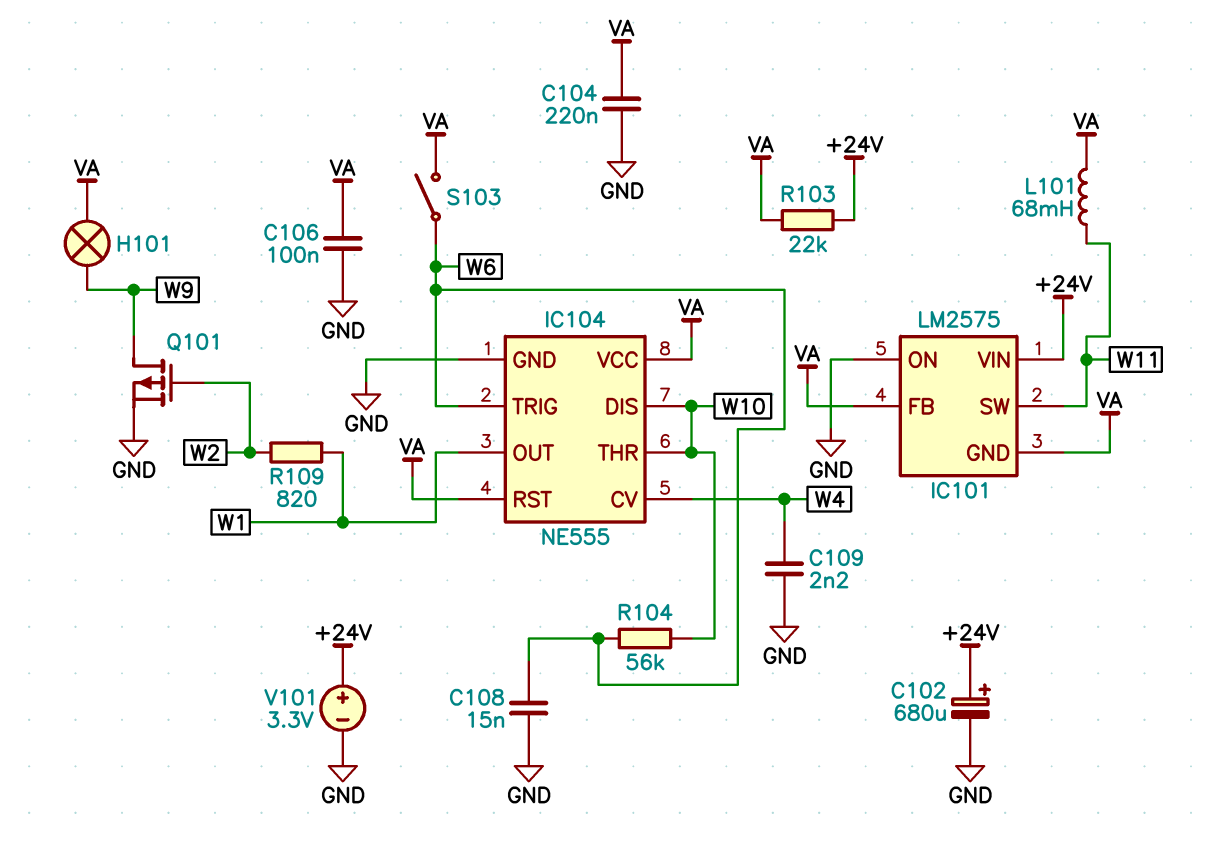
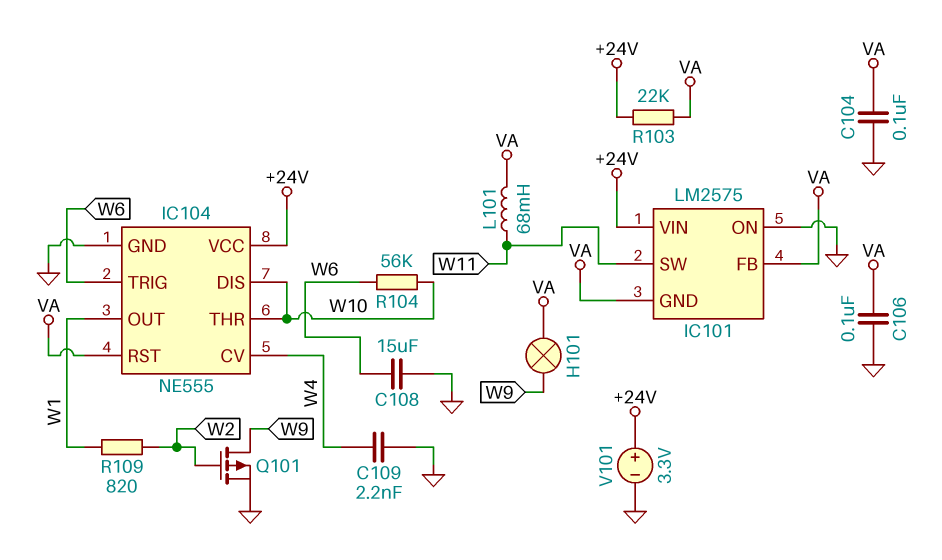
C102: 680uF (plus +24V, minus GND) -> none
C104: 220nF (GND, VA) -> 100nF (GND, VA)
C108: 15nF (GND, W6) -> 15uF (GND, W6)
IC104 pin VCC: VA -> +24V
S103: switch (VA, W6) -> none

